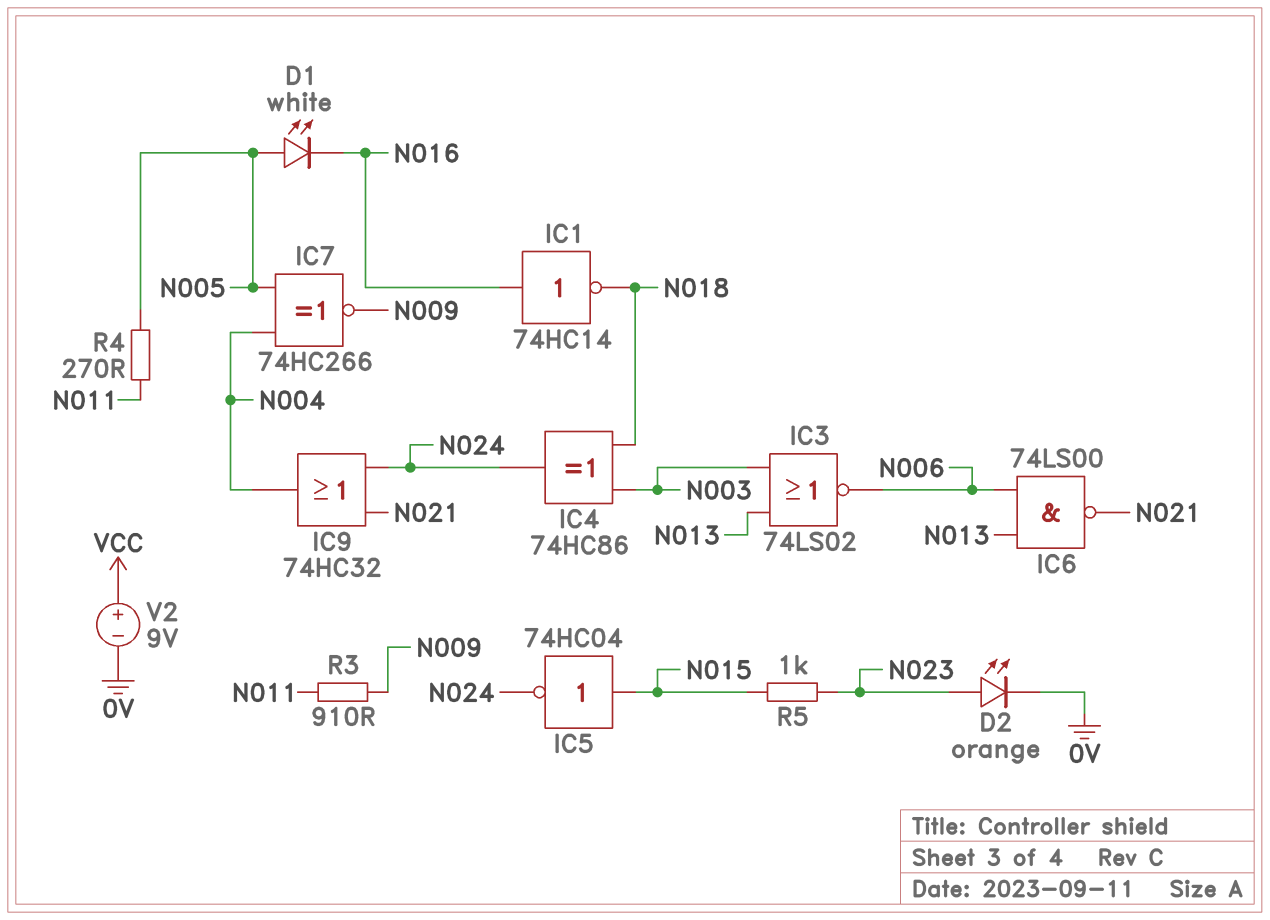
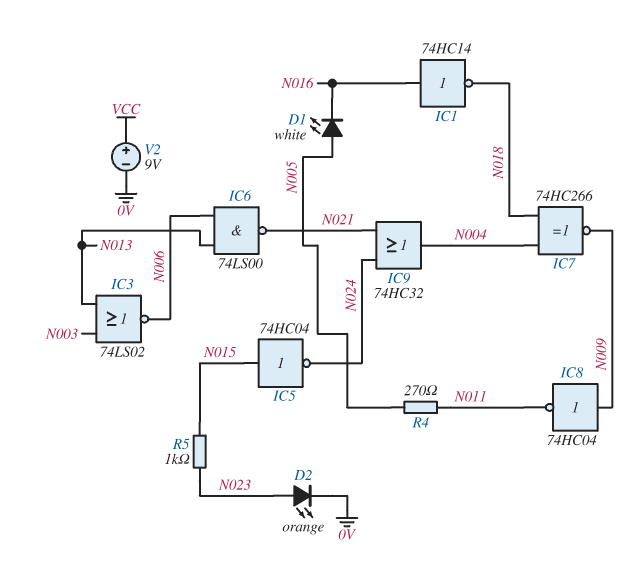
IC4: XOR 74HC86 (in N003, in N018, out N024) -> none
IC7: XNOR 74HC266 (in N004, in N005, out N009) -> XNOR 74HC266 (in N004, in N018, out N009)
IC8: none -> NOT 74HC04 (in N009, out N011)
R3: 910 (N009, N011) -> none

